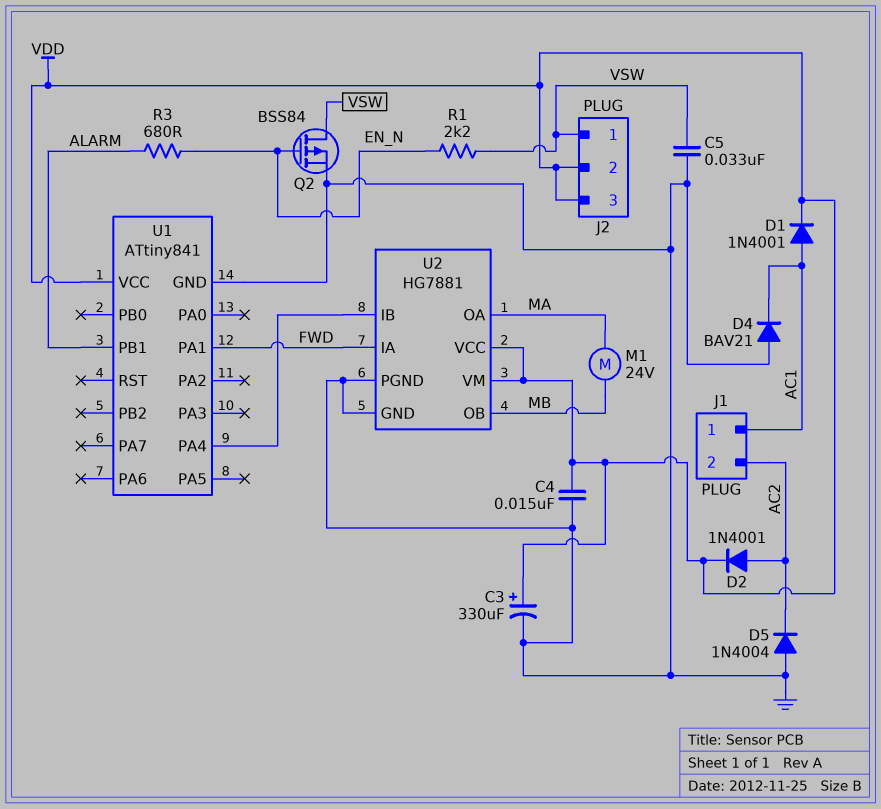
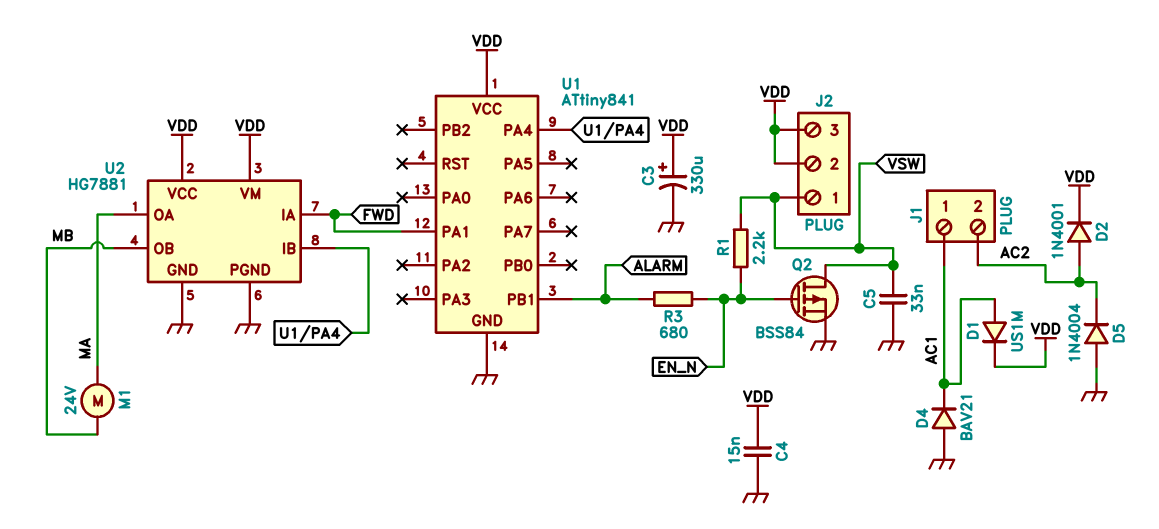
D1: diode 1N4001 (A AC1, K VDD) -> diode US1M (A AC1, K VDD)

